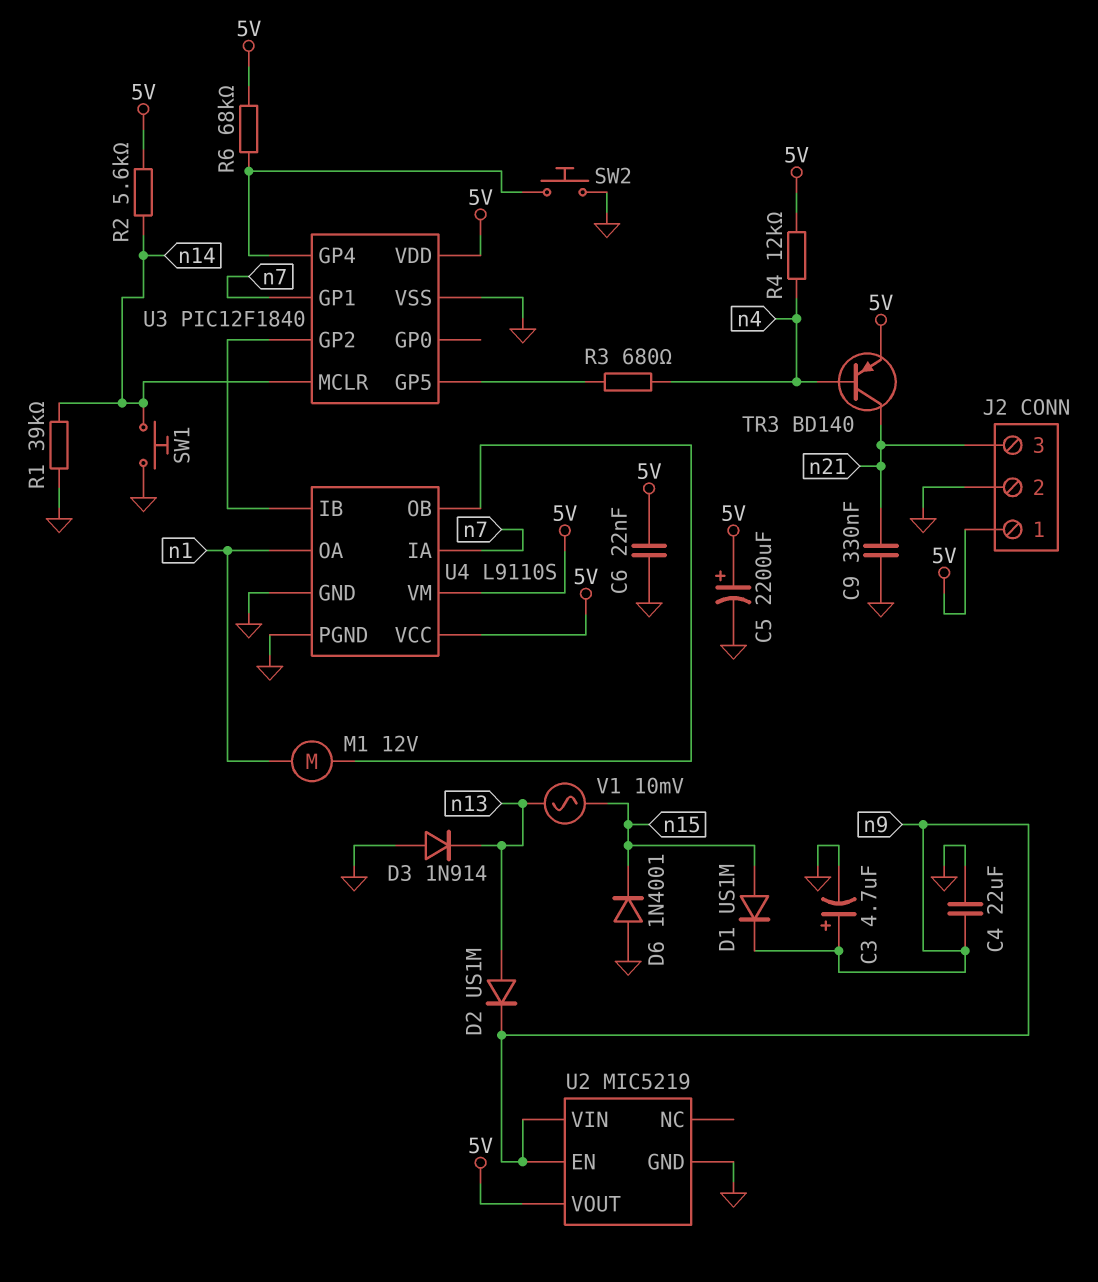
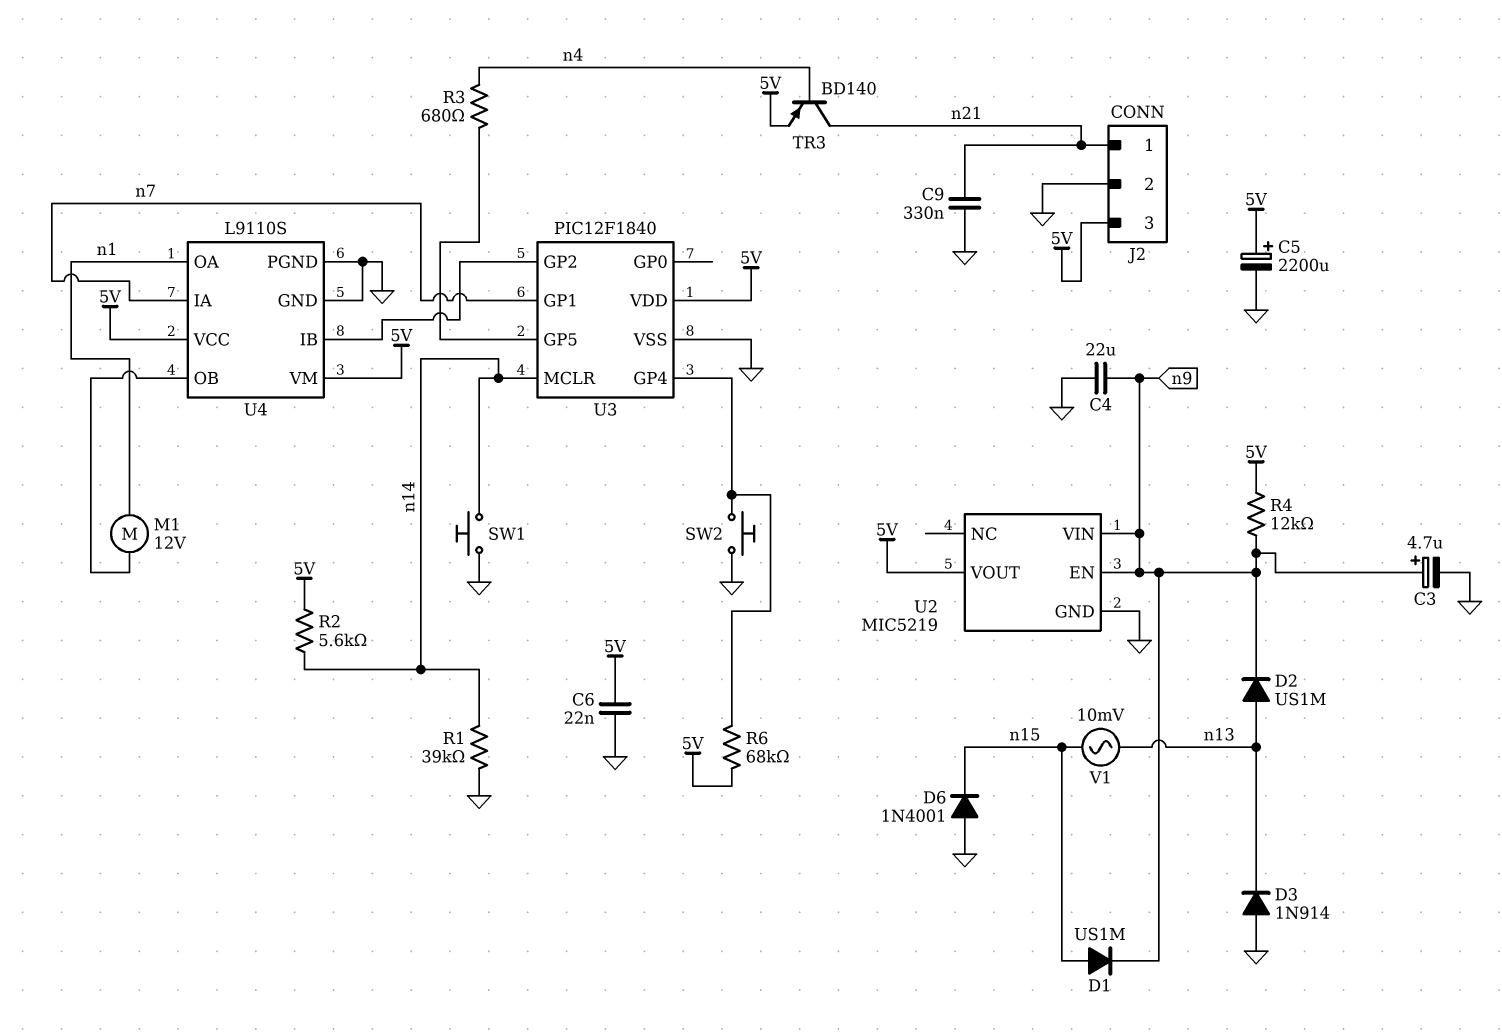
J2 pin 1: 5V -> n21
J2 pin 3: n21 -> 5V
R4: 12k (5V, n4) -> 12k (5V, n9)

